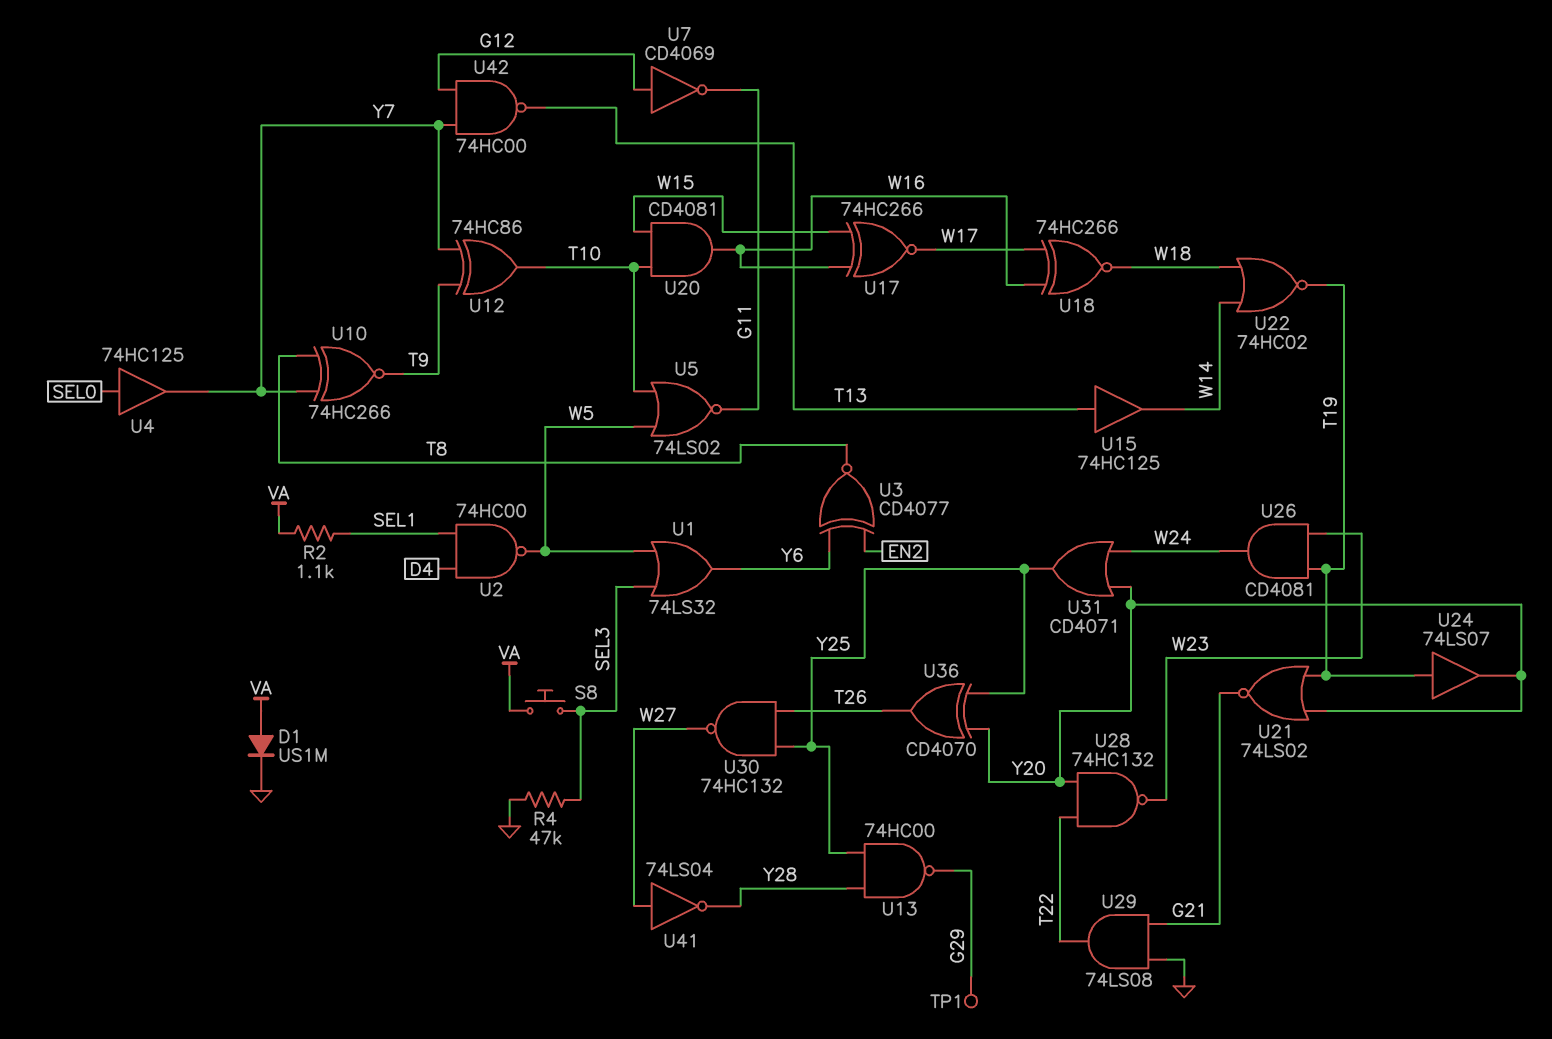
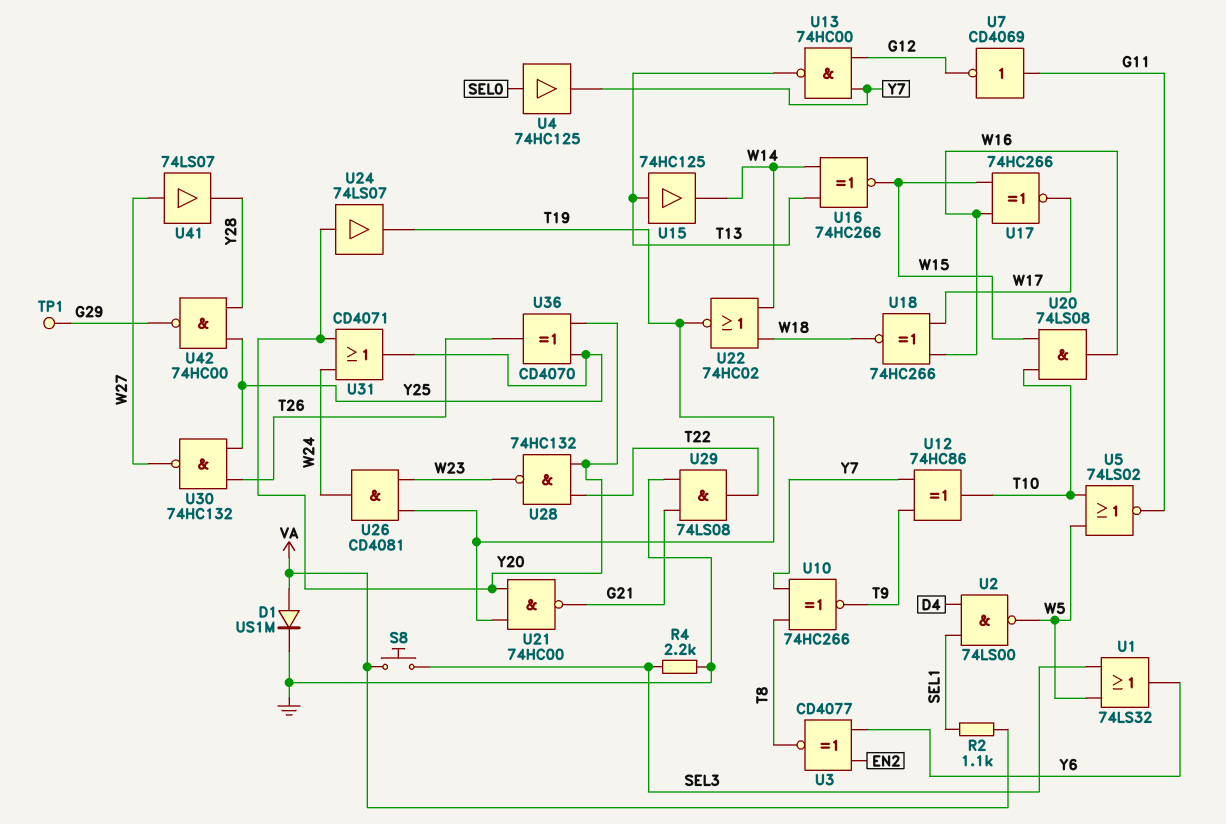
R4: 47k (GND, SEL3) -> 2.2k (GND, SEL3)
U2: NAND 74HC00 (in D4, in SEL1, out W5) -> NAND 74LS00 (in D4, in SEL1, out W5)
U7: NOT CD4069 (in G12, out G11) -> NOT CD4069 (in G11, out G12)
U13: NAND 74HC00 (in Y25, in Y28, out G29) -> NAND 74HC00 (in G12, in Y7, out T13)
U16: none -> XNOR 74HC266 (in T13, in W14, out W15)
U20: AND CD4081 (in T10, in W15, out W16) -> AND 74LS08 (in T10, in W15, out W16)
U21: NOR 74LS02 (in T19, in Y20, out G21) -> NAND 74HC00 (in T19, in Y20, out G21)
U24: buffer 74LS07 (in T19, out Y20) -> buffer 74LS07 (in Y20, out T19)
U41: NOT 74LS04 (in W27, out Y28) -> buffer 74LS07 (in W27, out Y28)
U42: NAND 74HC00 (in G12, in Y7, out T13) -> NAND 74HC00 (in Y25, in Y28, out G29)

